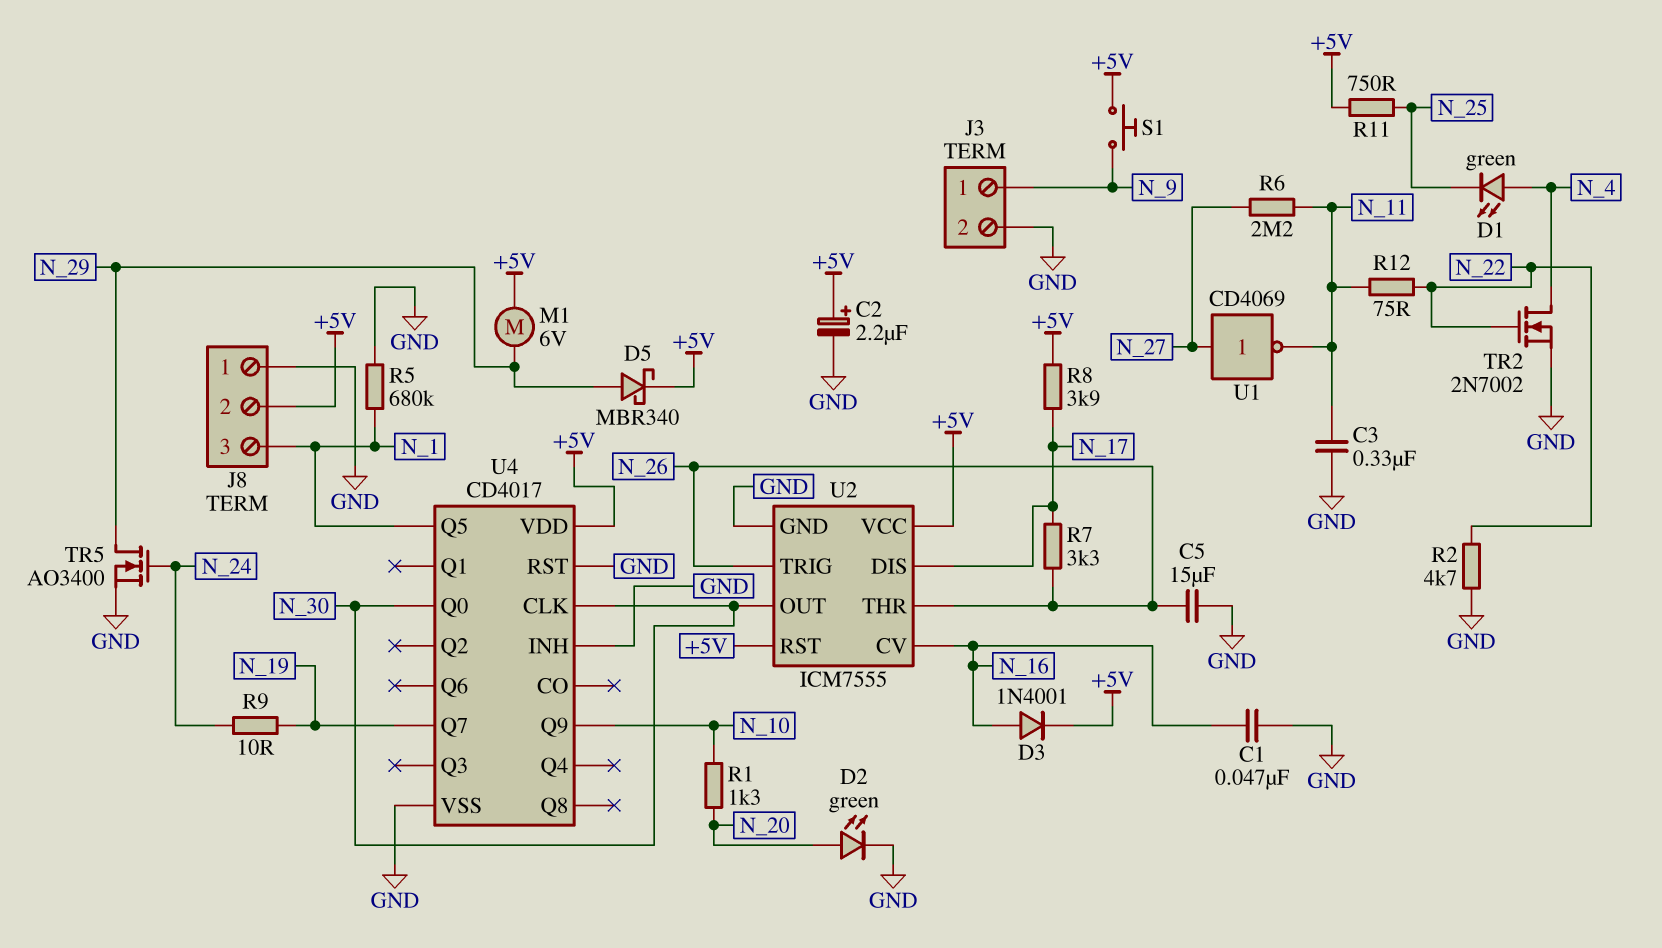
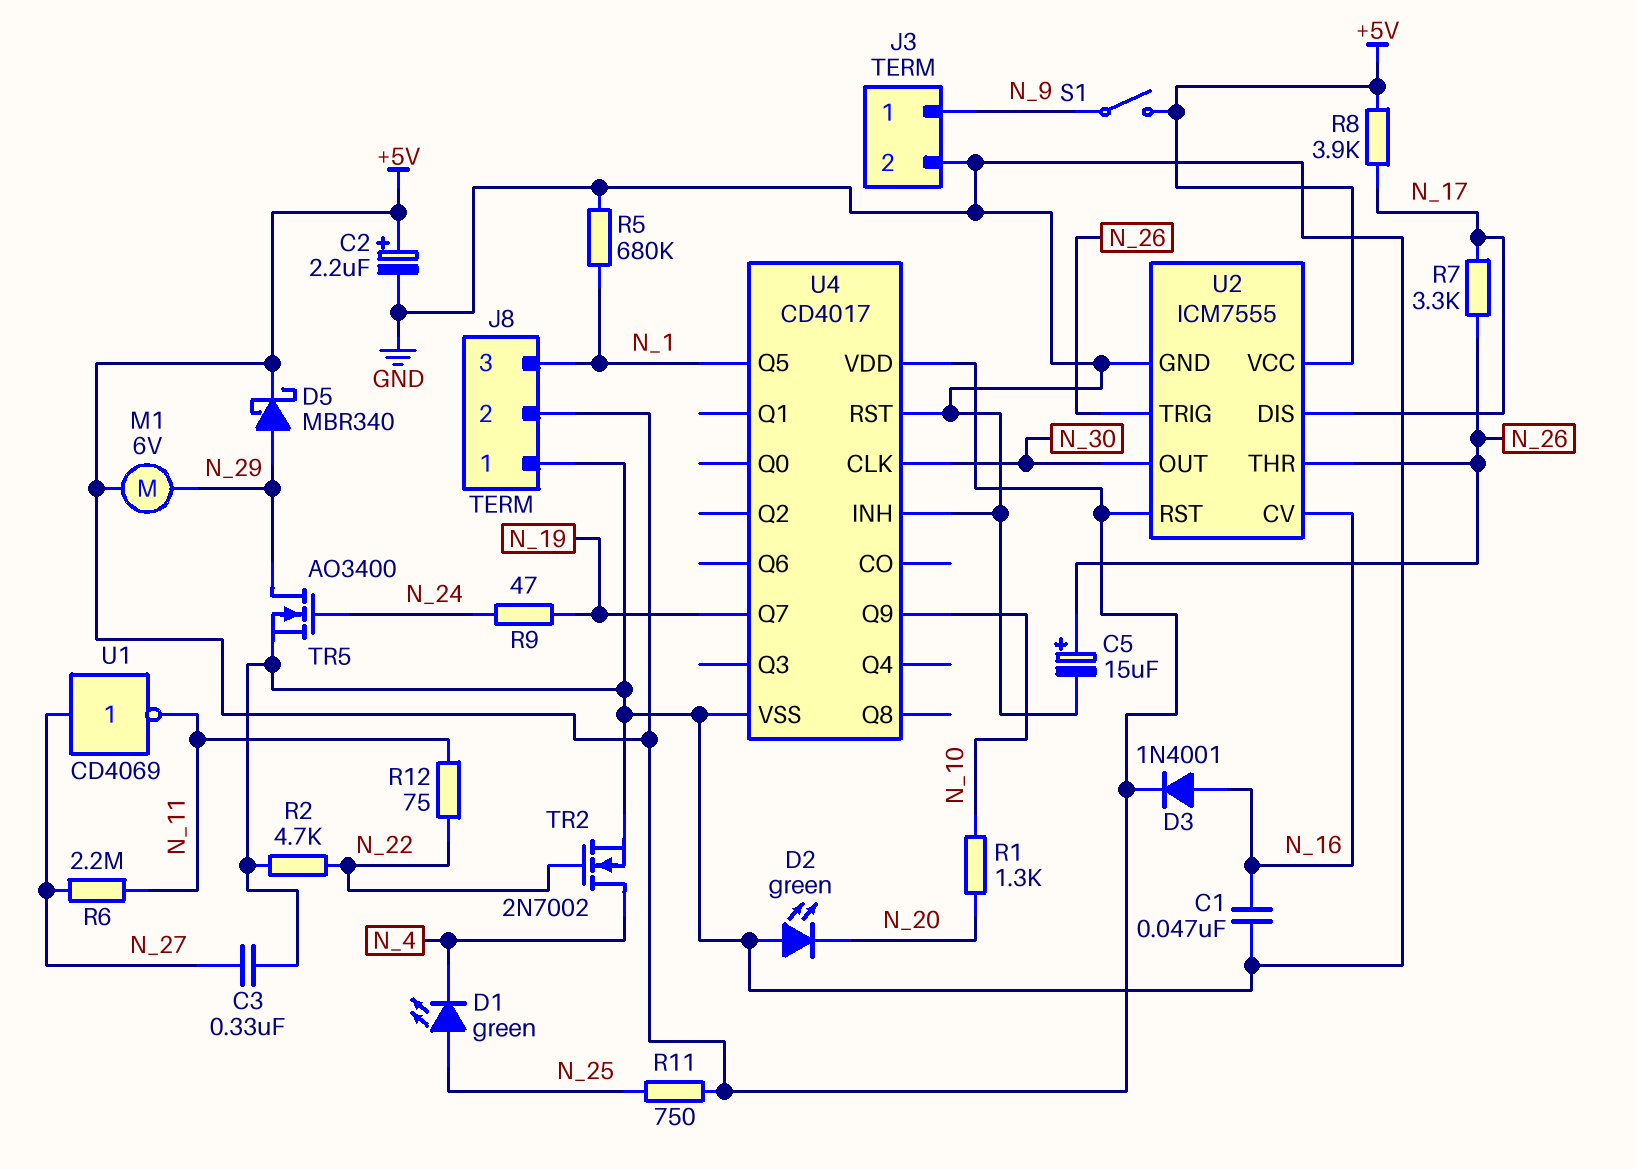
C3: 330nF (GND, N_11) -> 330nF (GND, N_27)
C5: 15uF (GND, N_26) -> 15uF (plus N_26, minus GND)
D1: LED green (A N_4, K N_25) -> LED green (A N_25, K N_4)
D2: LED green (A N_20, K GND) -> LED green (A GND, K N_20)
R9: 10 (N_19, N_24) -> 47 (N_19, N_24)
S1: button (+5V, N_9) -> switch (+5V, N_9)
U4 pin Q0: N_30 -> none

